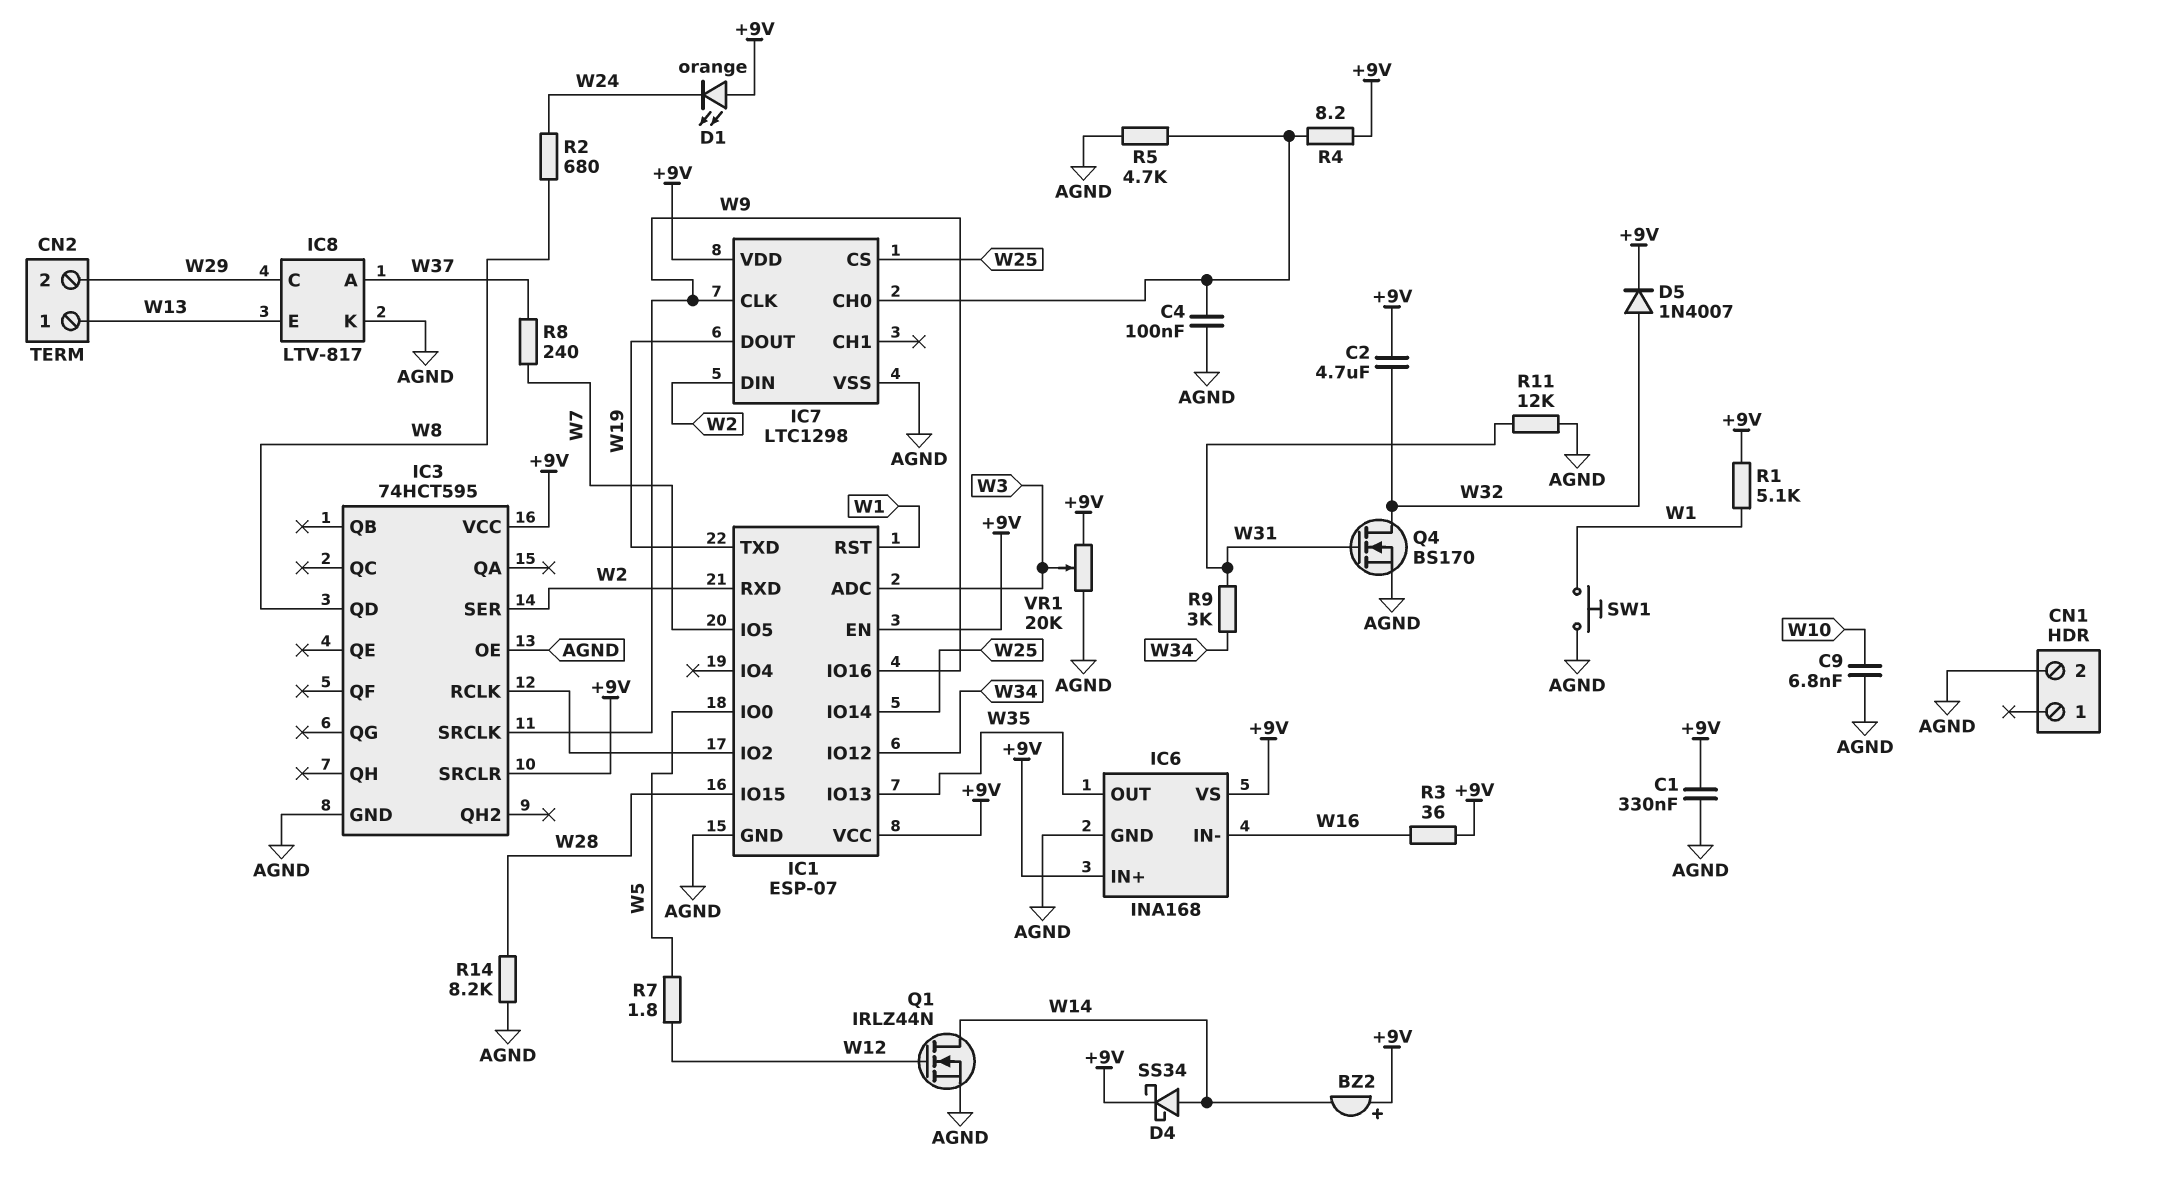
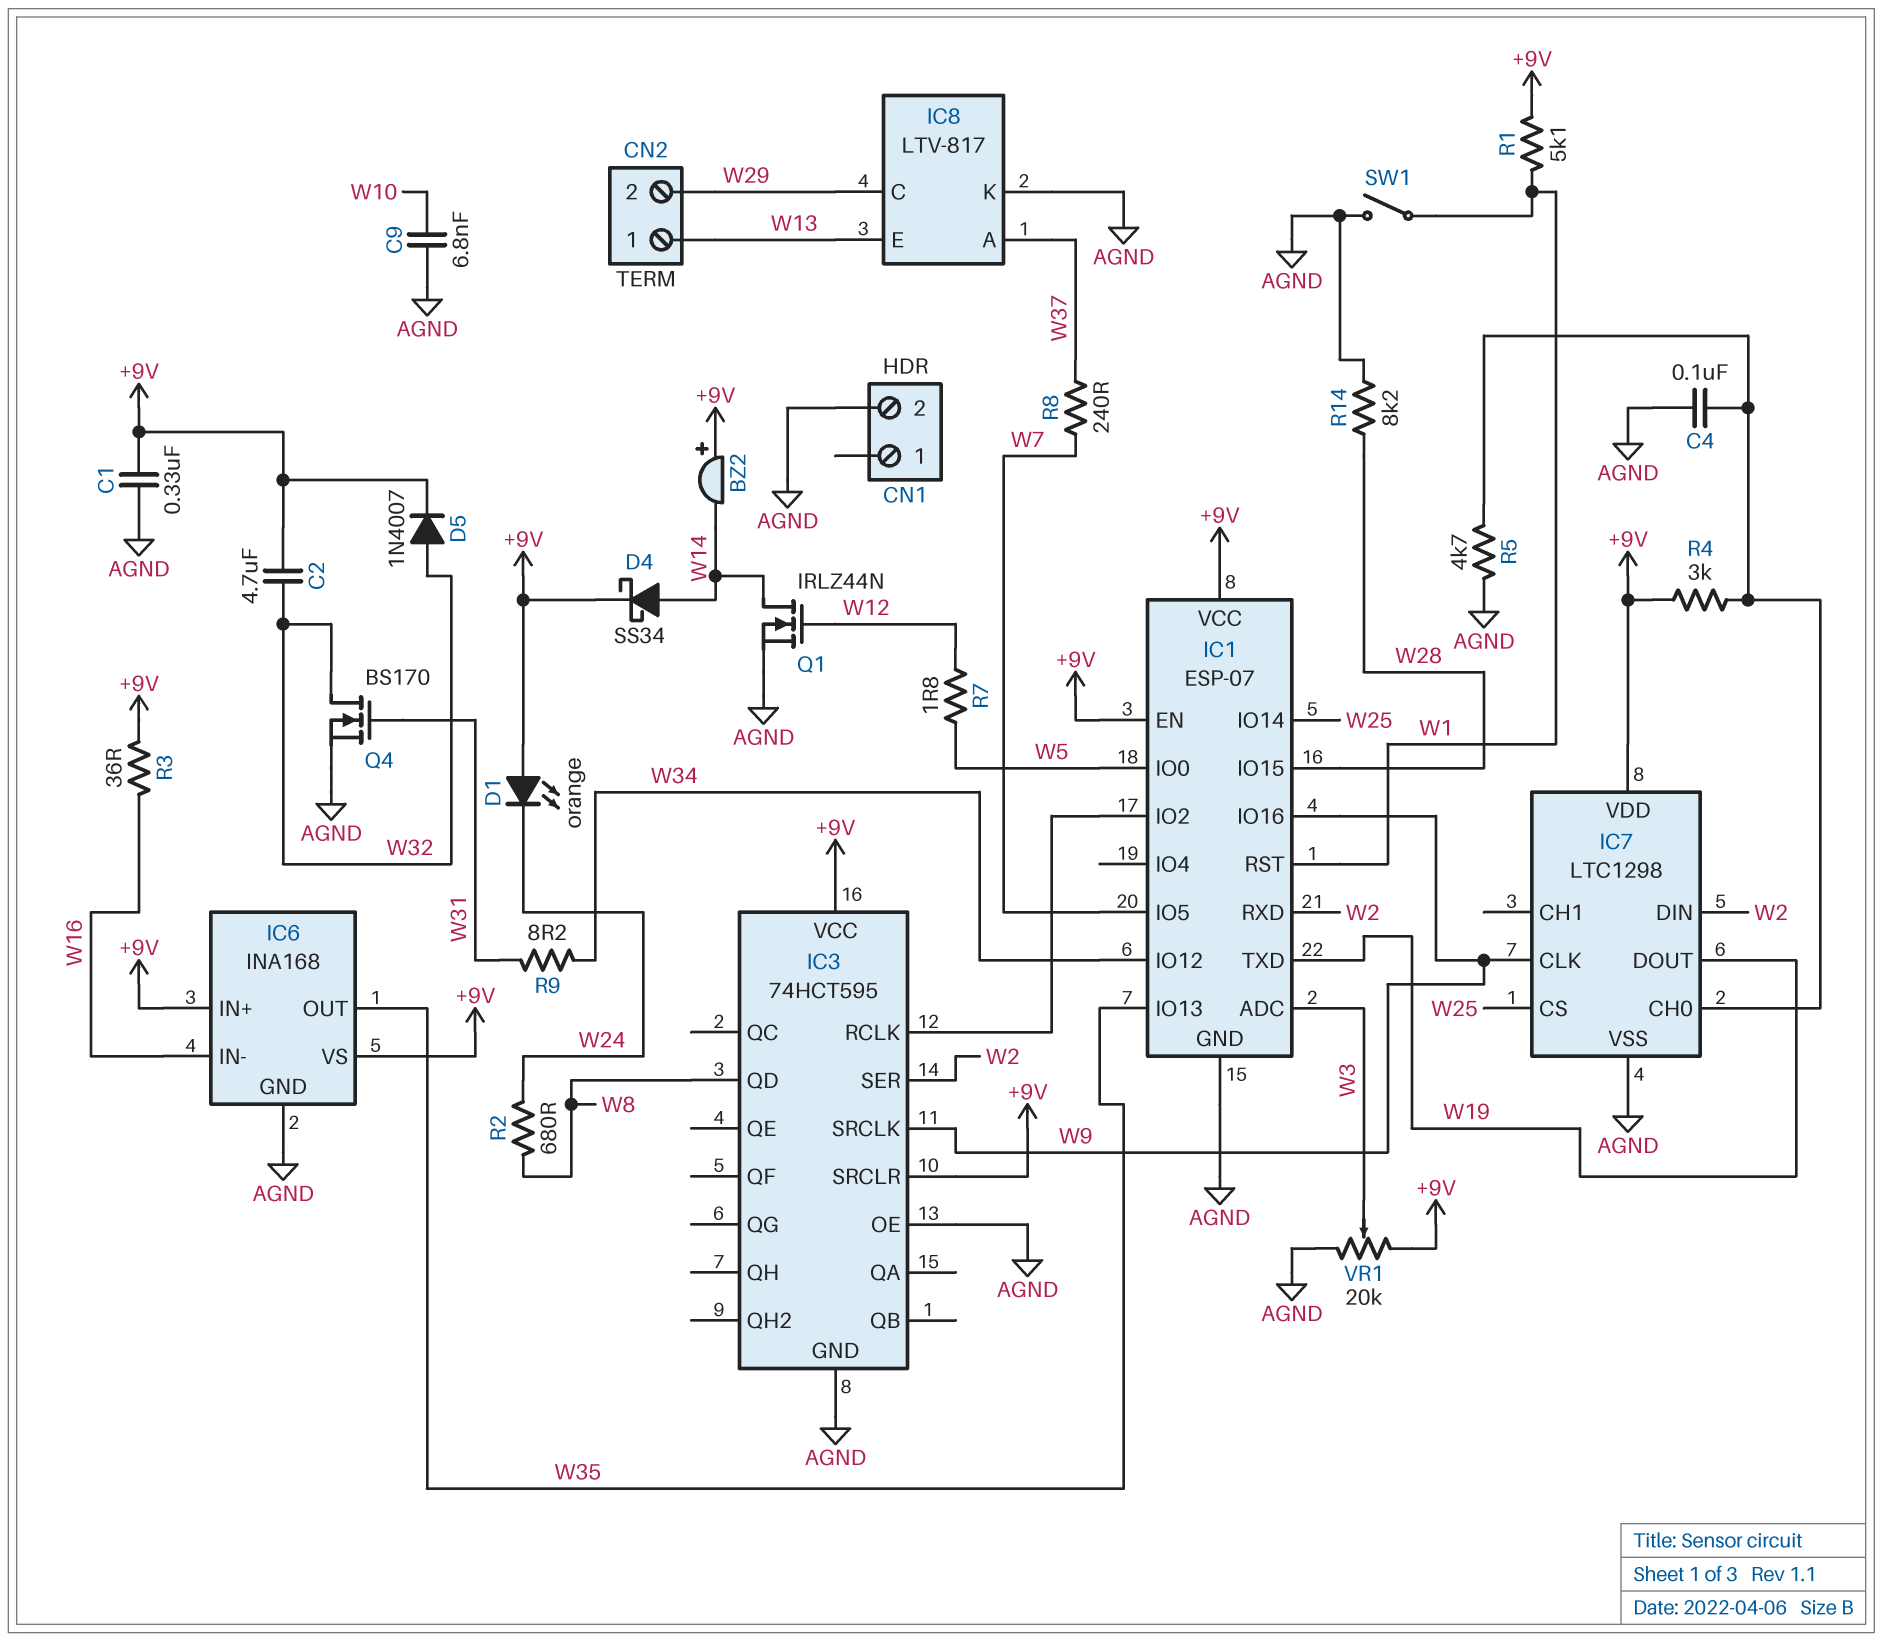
R4: 8.2 (+9V, IC7/CH0) -> 3k (+9V, IC7/CH0)
R9: 3k (W31, W34) -> 8.2 (W31, W34)
R11: 12k (AGND, W31) -> none
SW1: button (AGND, W1) -> switch (AGND, W1)

